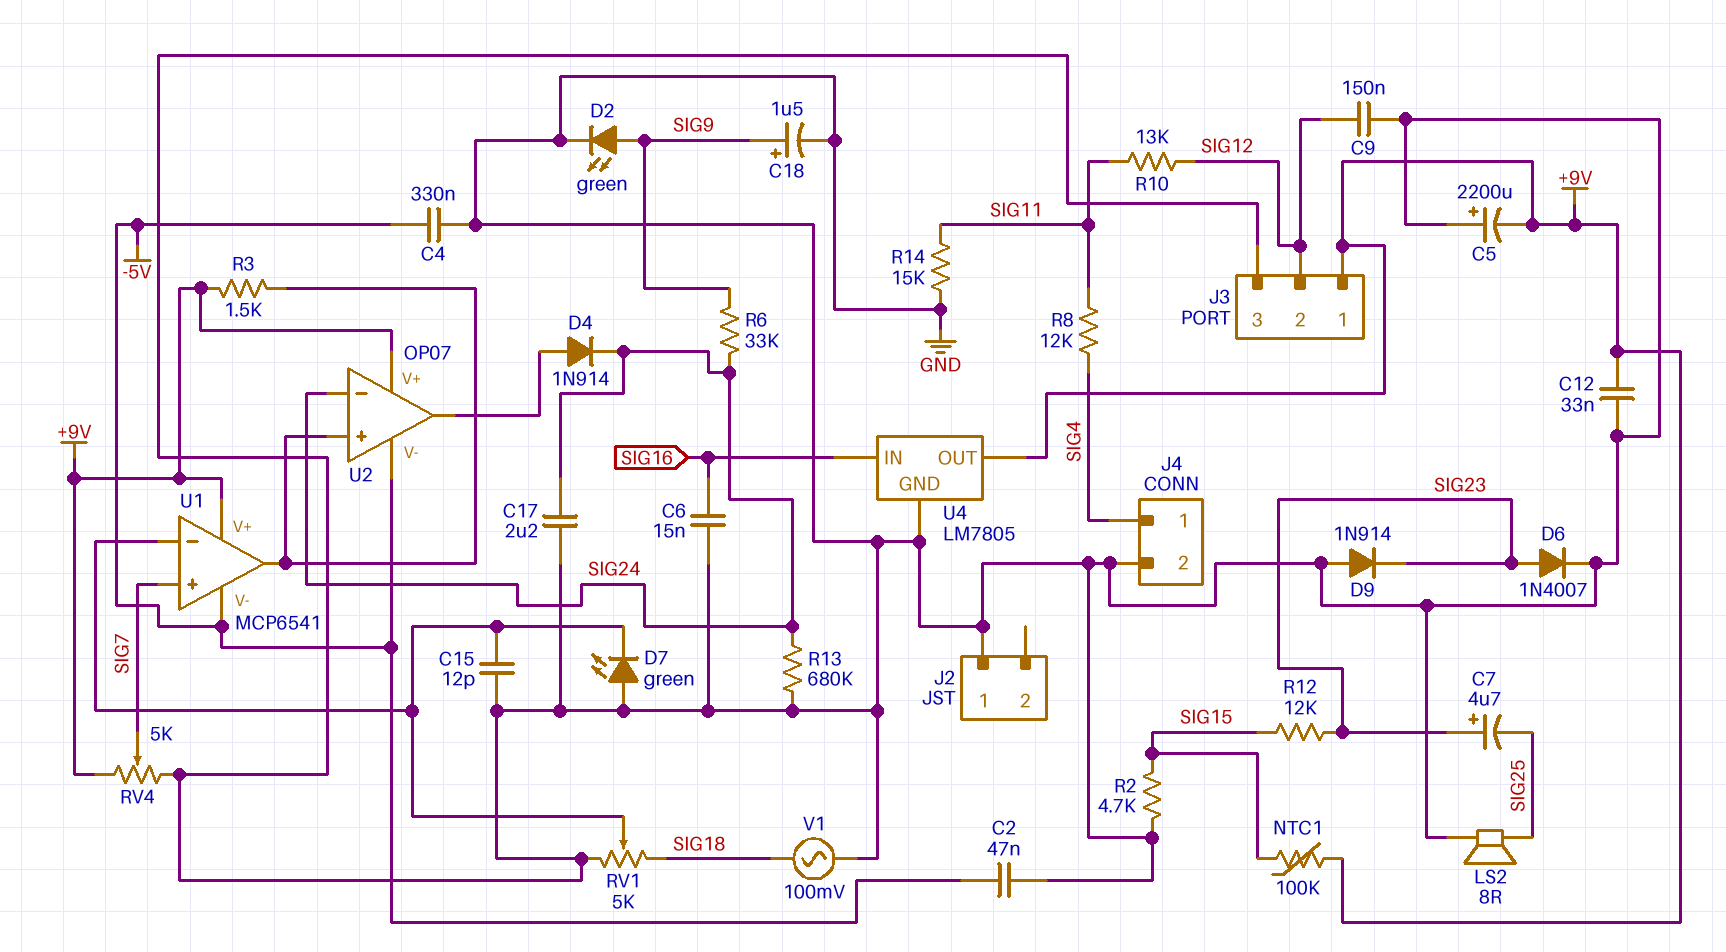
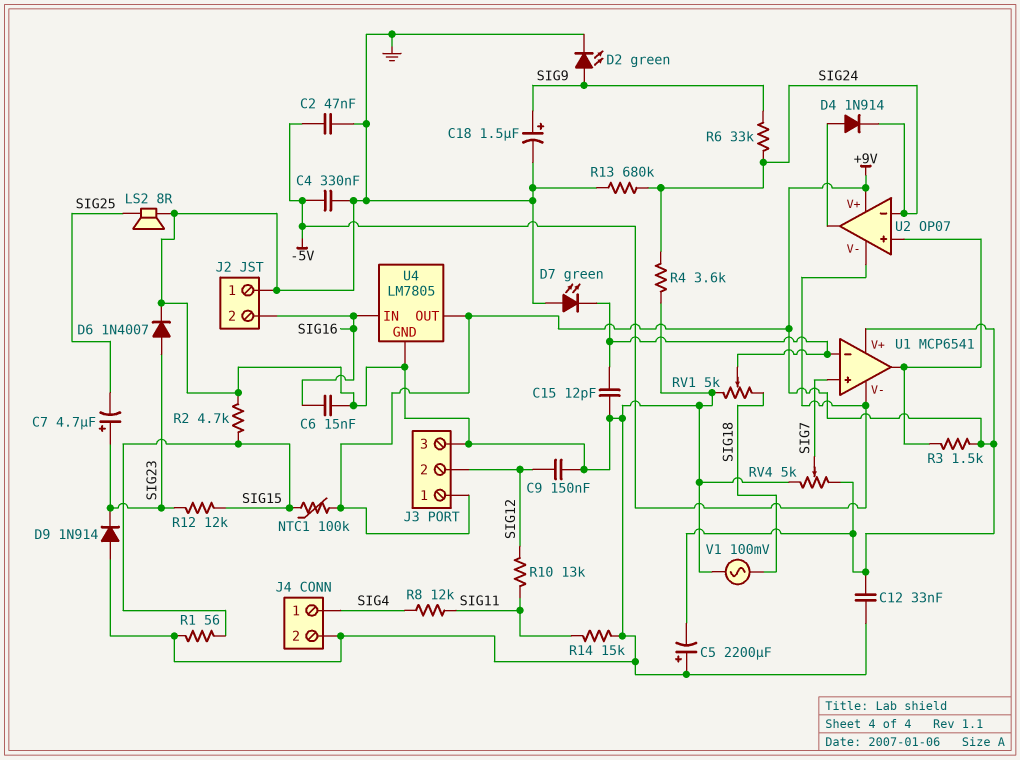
C17: 2.2uF (GND, SIG24) -> none
J2 pin 2: none -> SIG16
R1: none -> 56 (GND, SIG15)
R4: none -> 3.6k (GND, SIG24)

